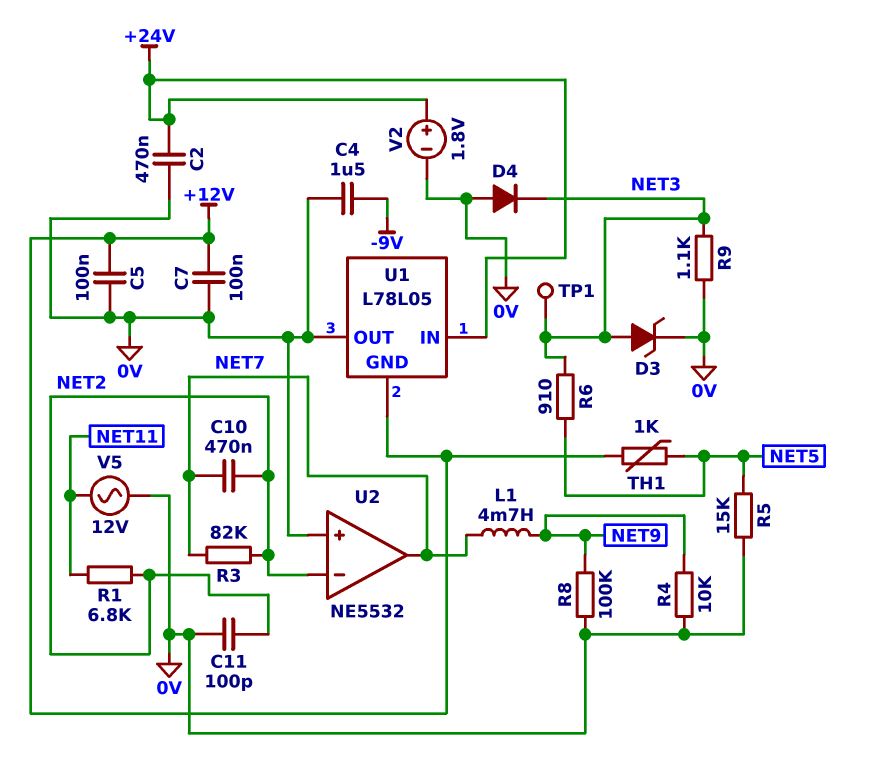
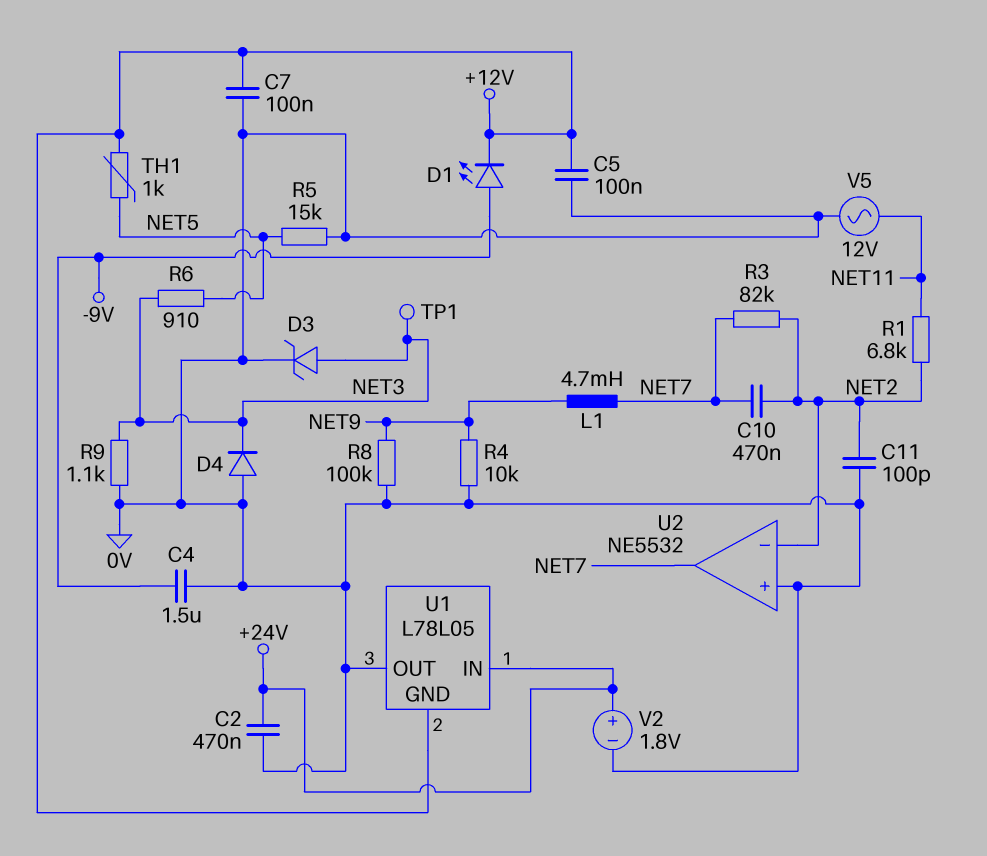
D1: none -> LED (A -9V, K +12V)

